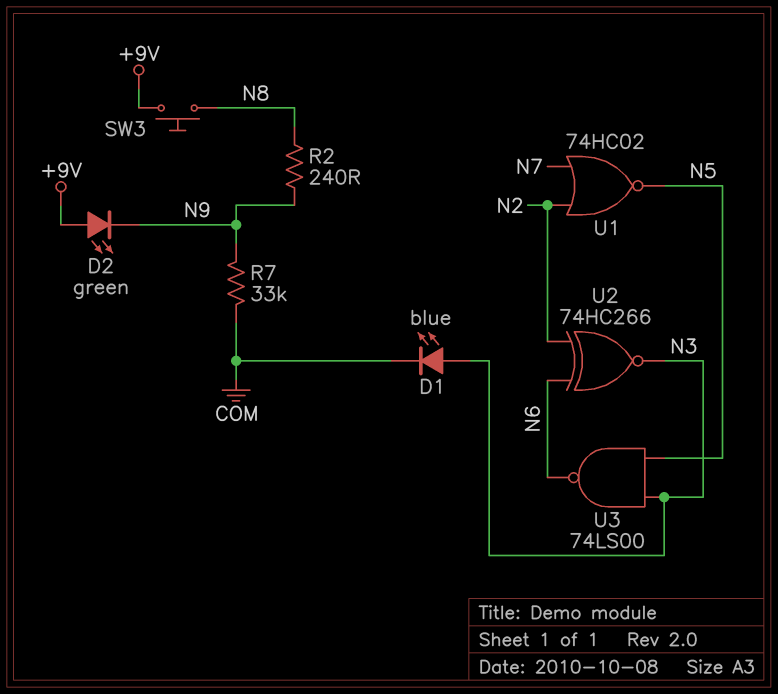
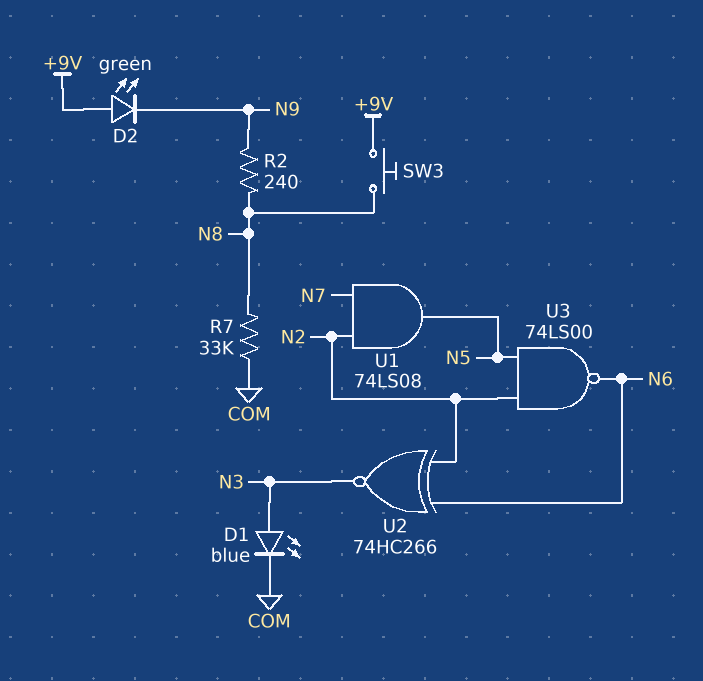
R7: 33k (COM, N9) -> 33k (COM, N8)
U1: NOR 74HC02 (in N2, in N7, out N5) -> AND 74LS08 (in N2, in N7, out N5)
U3: NAND 74LS00 (in N3, in N5, out N6) -> NAND 74LS00 (in N2, in N5, out N6)

